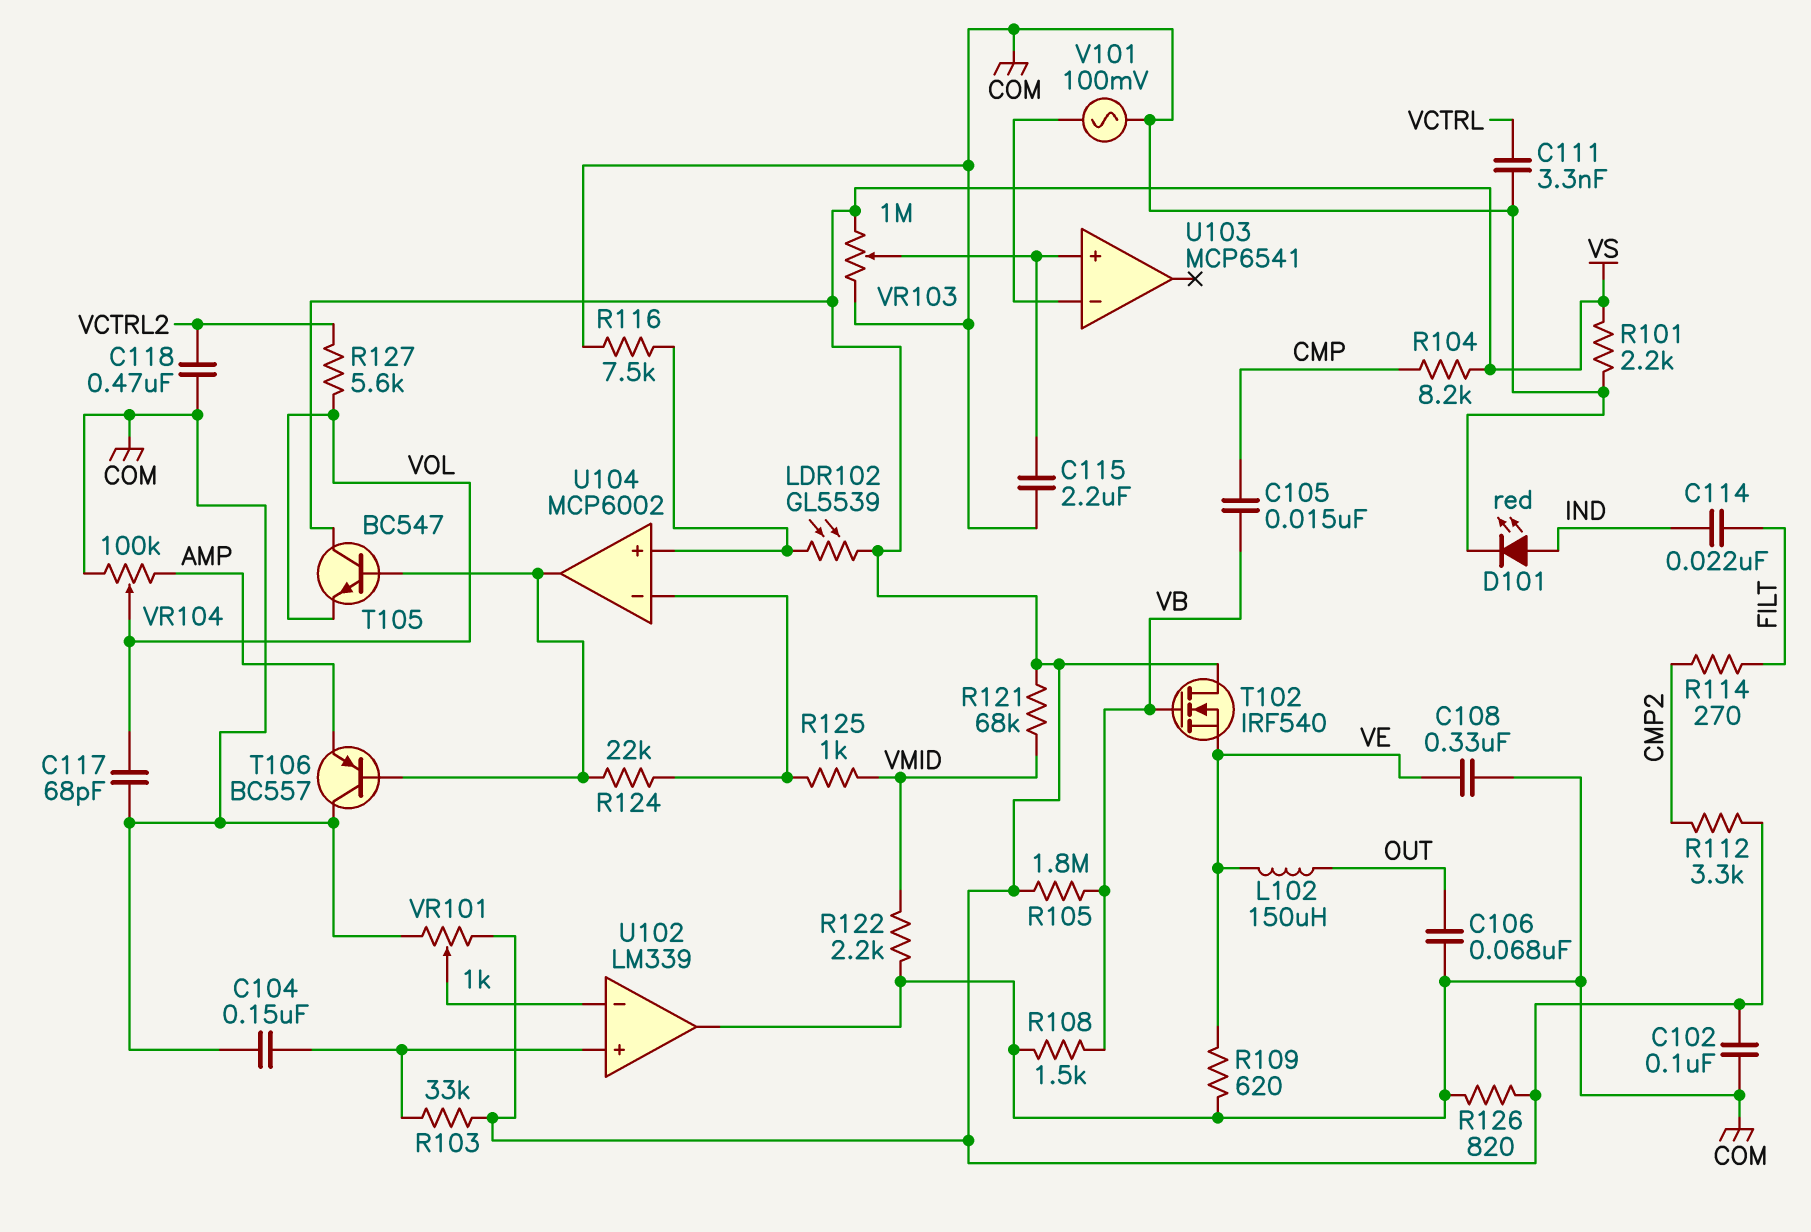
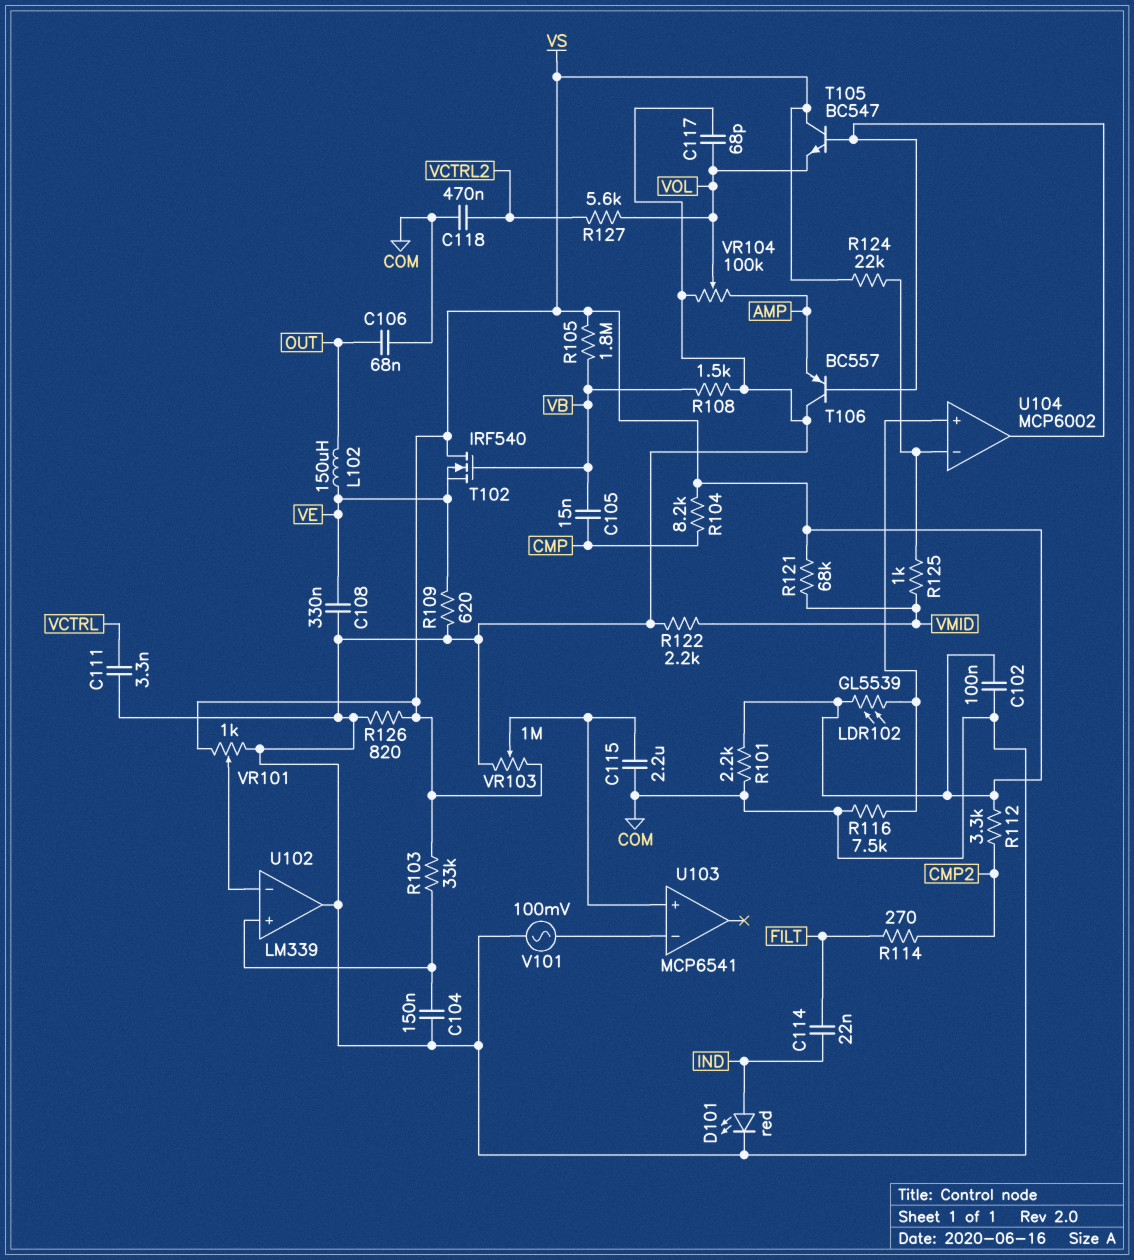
R124: 22k (U104/in-, U104/out) -> 22k (U104/in-, VS)

